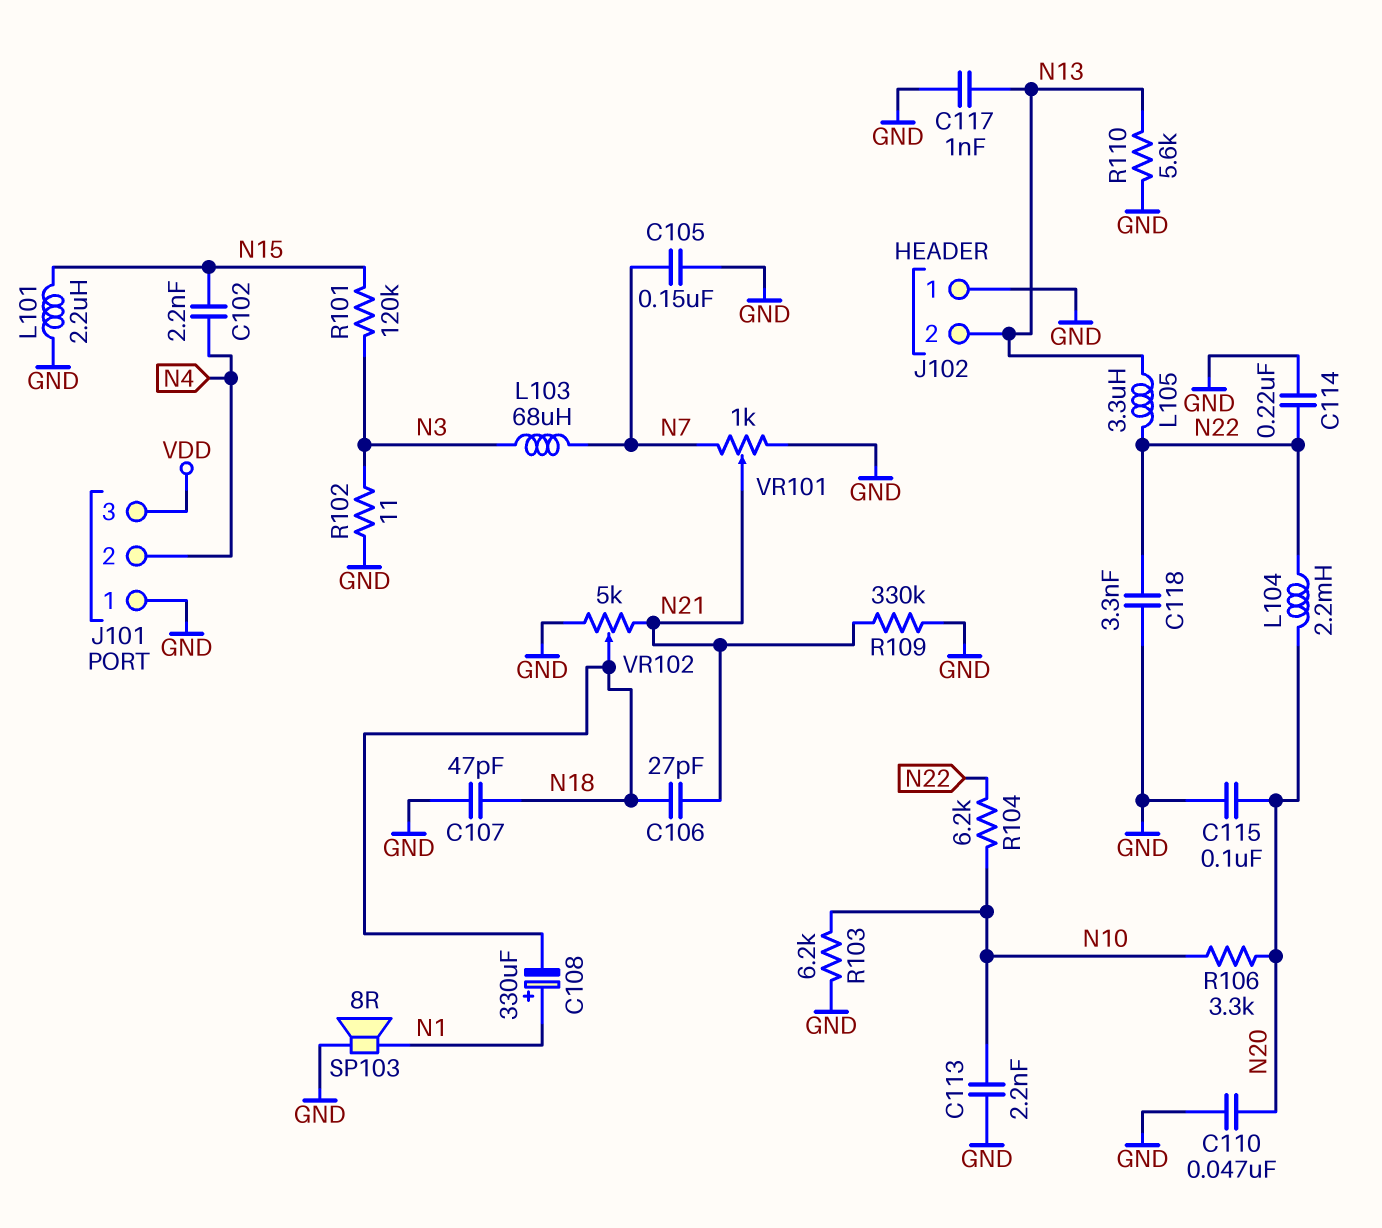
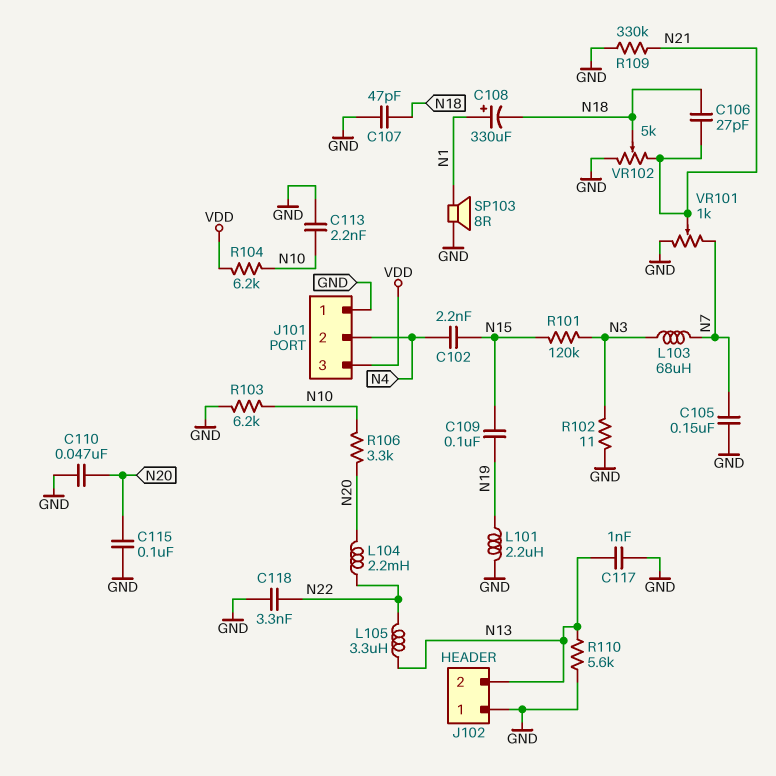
C109: none -> 100nF (N15, N19)
C114: 220nF (GND, N22) -> none
L101: 2.2uH (GND, N15) -> 2.2uH (GND, N19)
R104: 6.2k (N10, N22) -> 6.2k (N10, VDD)

